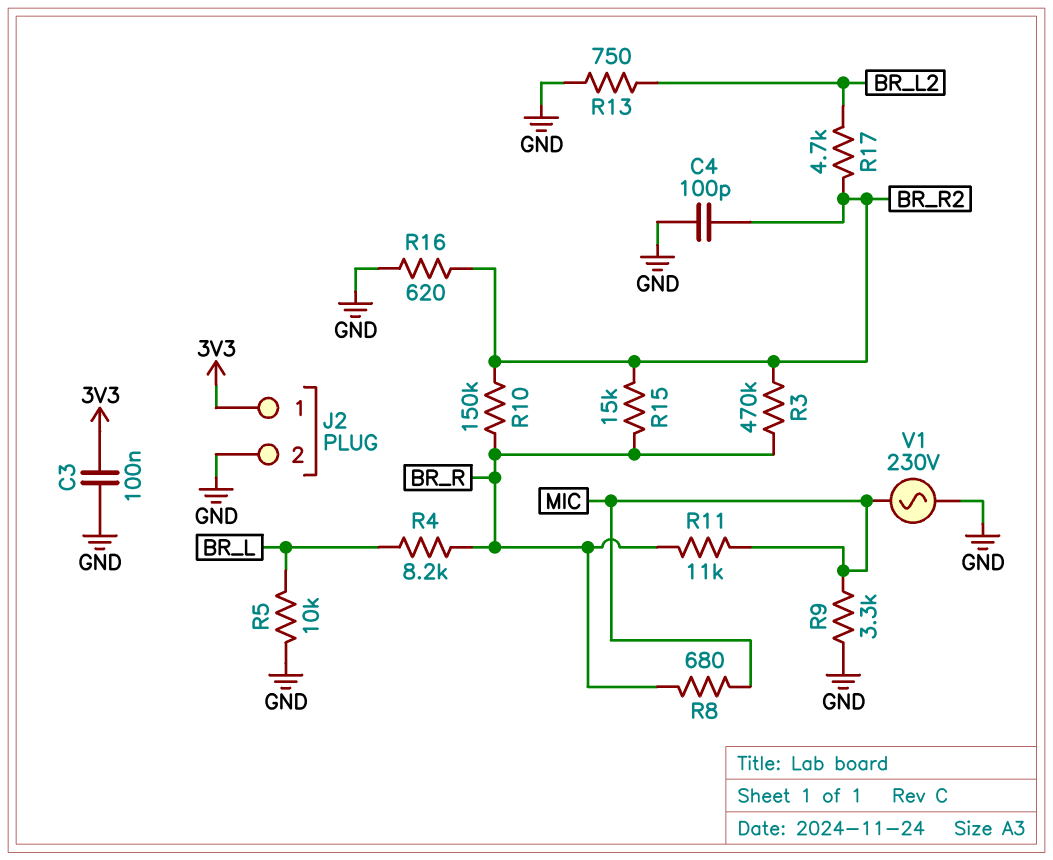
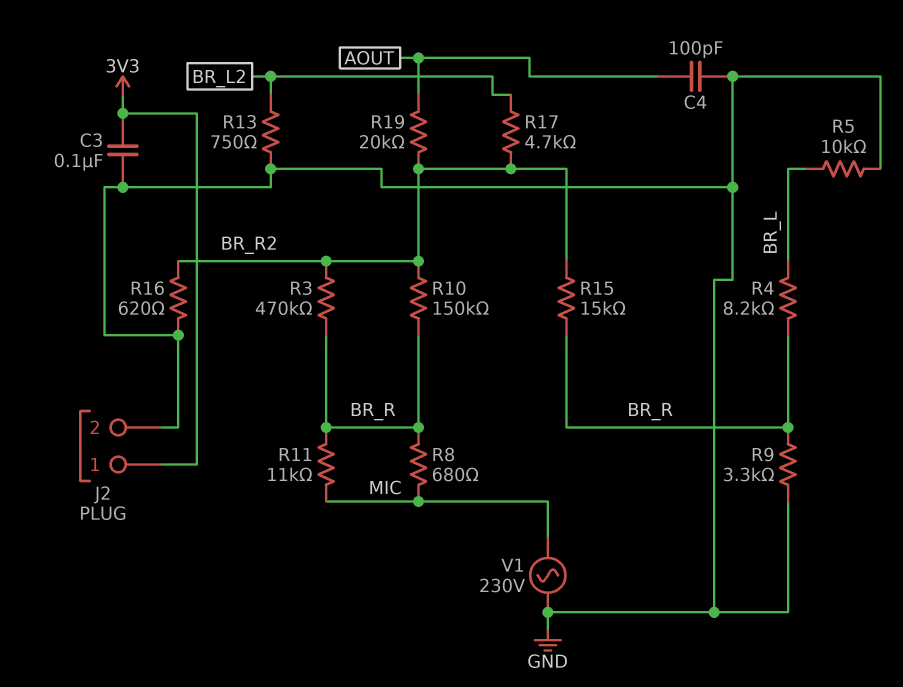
C4: 100pF (BR_R2, GND) -> 100pF (AOUT, GND)
R9: 3.3k (GND, MIC) -> 3.3k (BR_R, GND)
R19: none -> 20k (AOUT, BR_R2)

